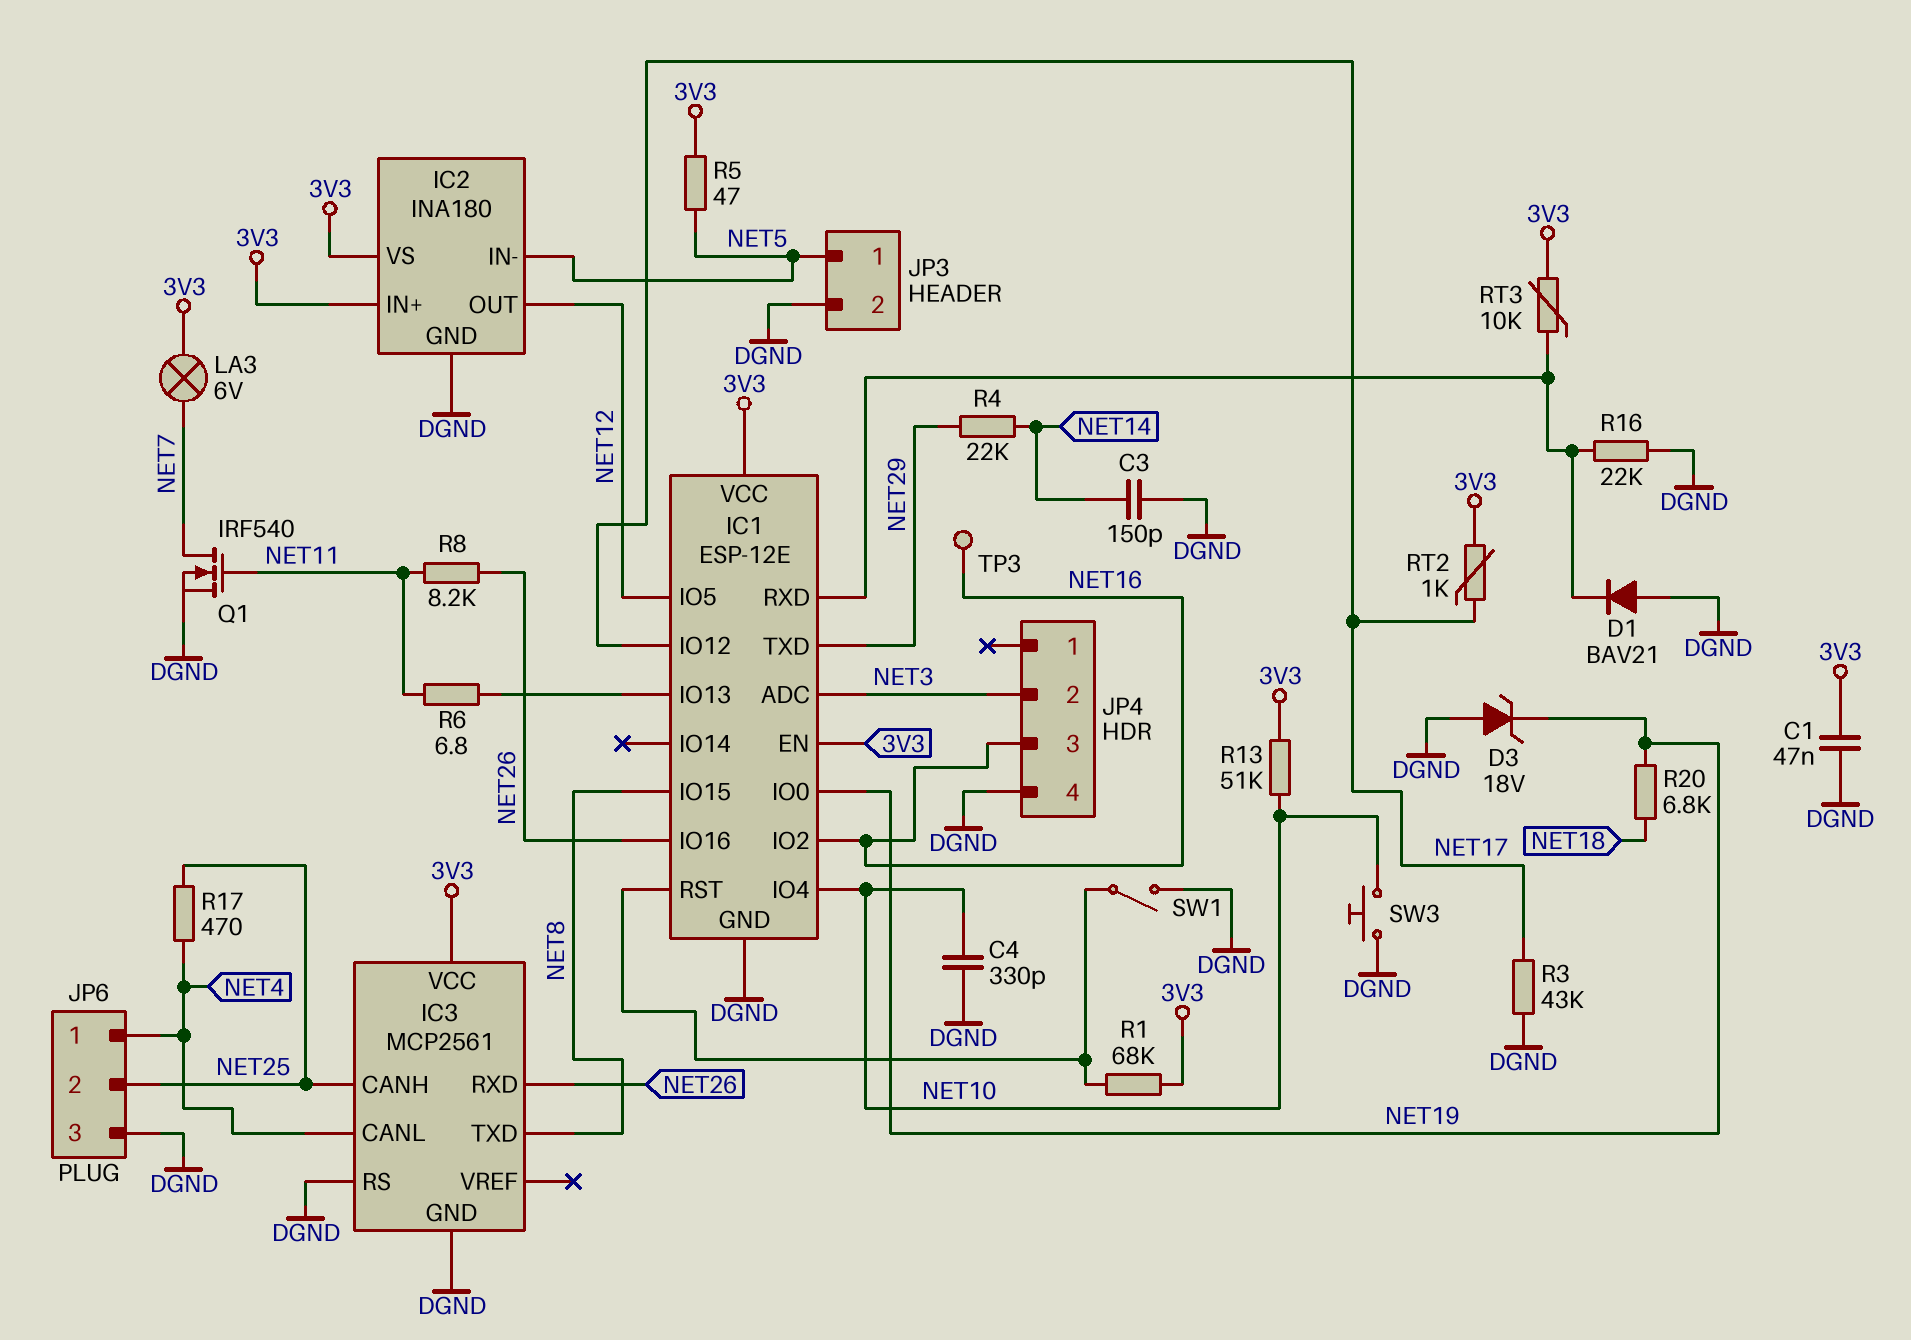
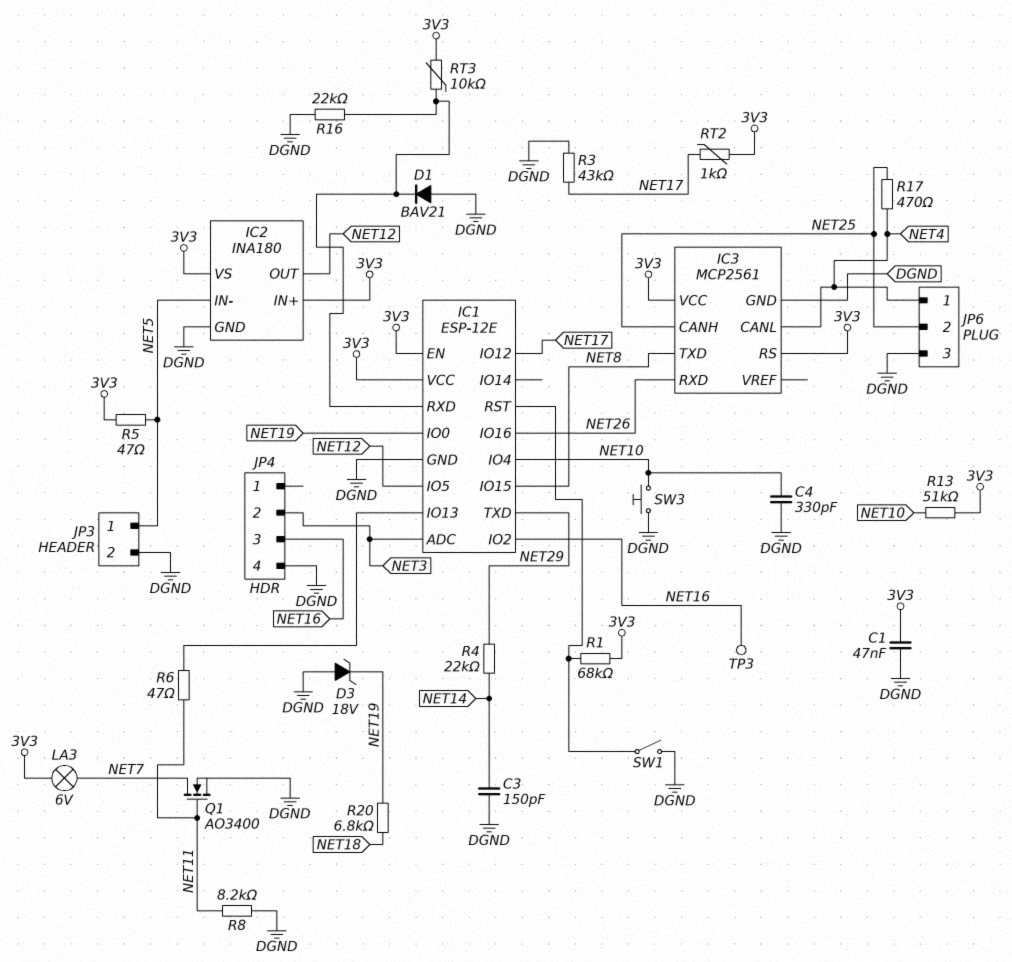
IC3 pin RS: DGND -> 3V3
Q1: NMOS IRF540 (G NET11, D NET7, S DGND) -> NMOS AO3400 (G NET11, D NET7, S DGND)
R6: 6.8 (IC1/IO13, NET11) -> 47 (IC1/IO13, NET11)
R8: 8.2k (NET11, NET26) -> 8.2k (DGND, NET11)

